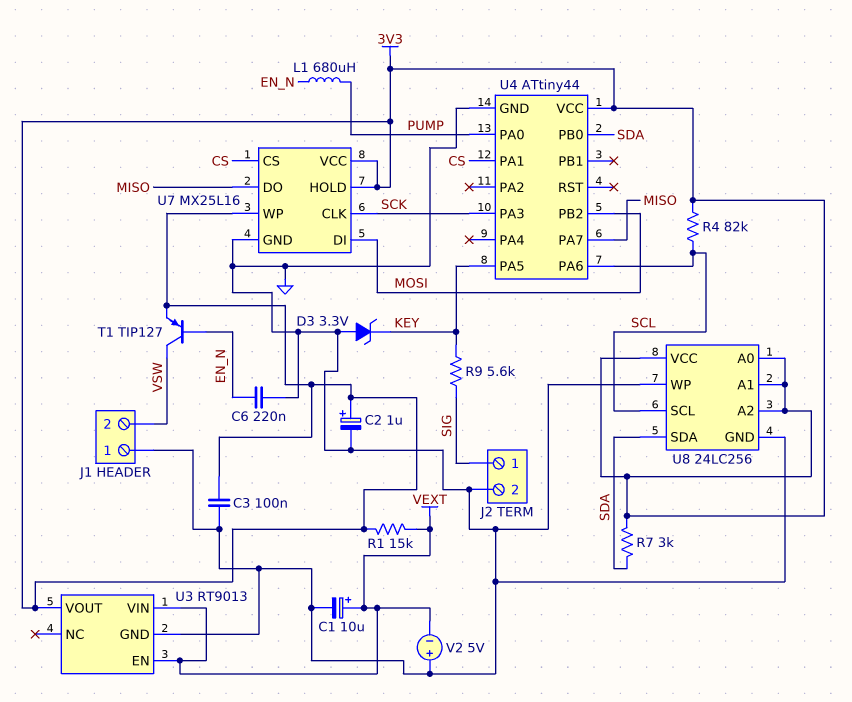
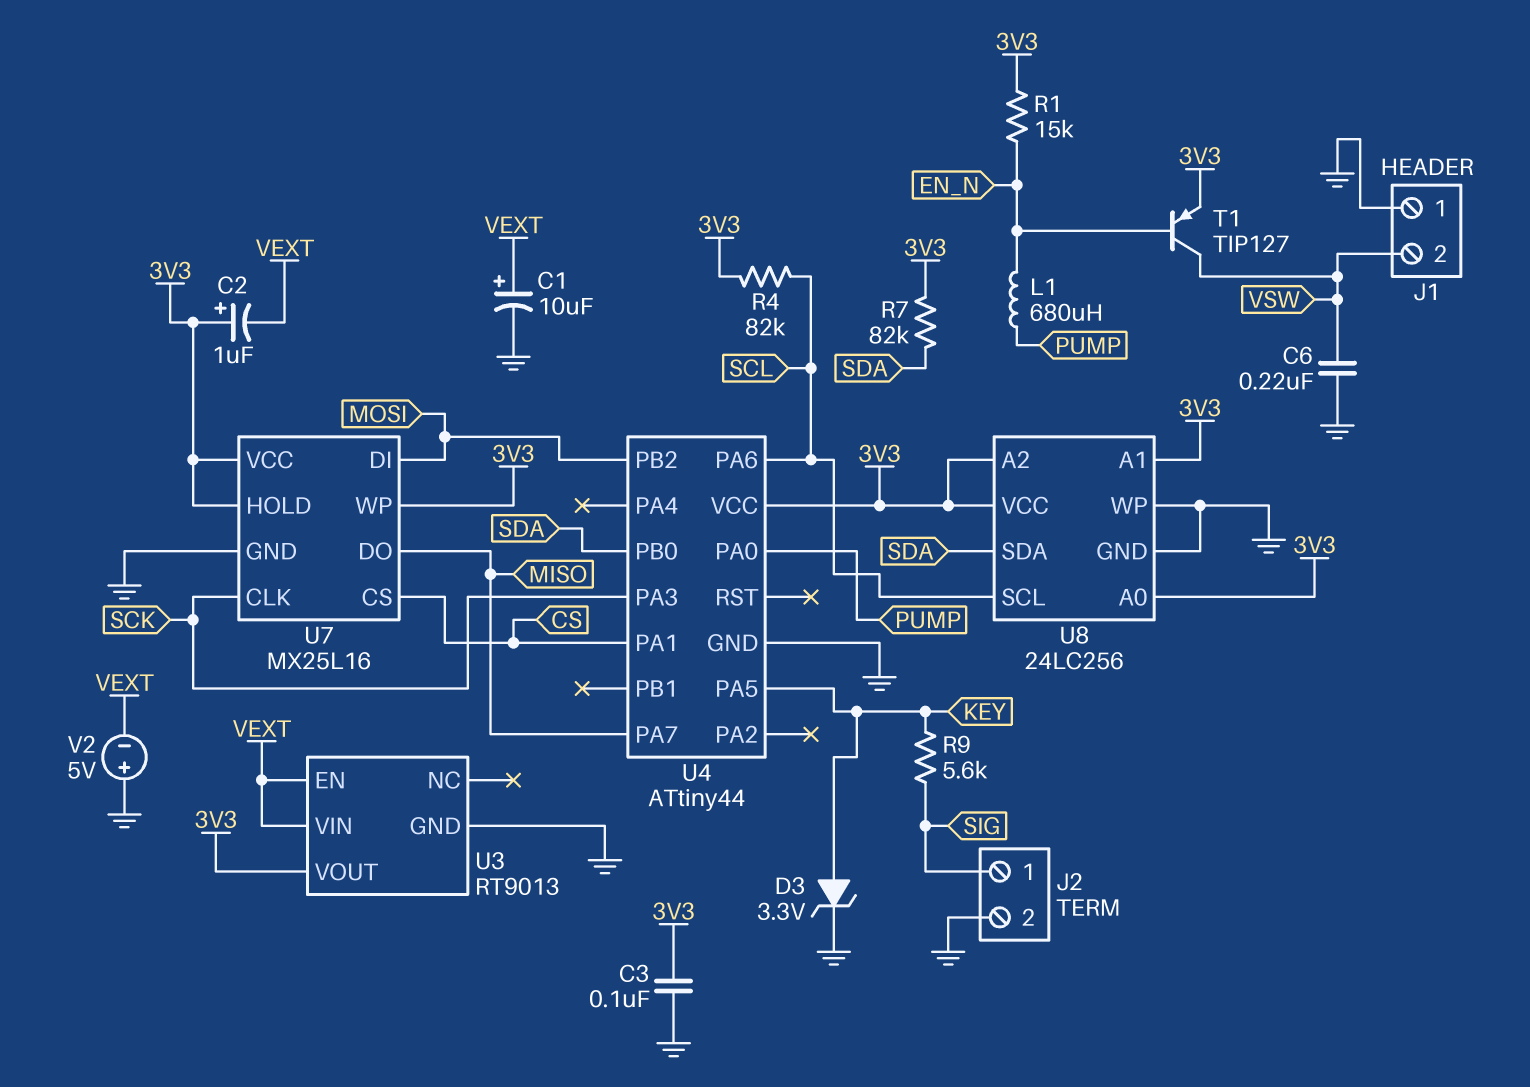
C2: 1uF (plus 3V3, minus GND) -> 1uF (plus 3V3, minus VEXT)
C6: 220nF (EN_N, GND) -> 220nF (GND, VSW)
D3: zener 3.3V (A GND, K KEY) -> zener 3.3V (A KEY, K GND)
R1: 15k (3V3, VEXT) -> 15k (3V3, EN_N)
R7: 3k (3V3, SDA) -> 82k (3V3, SDA)

